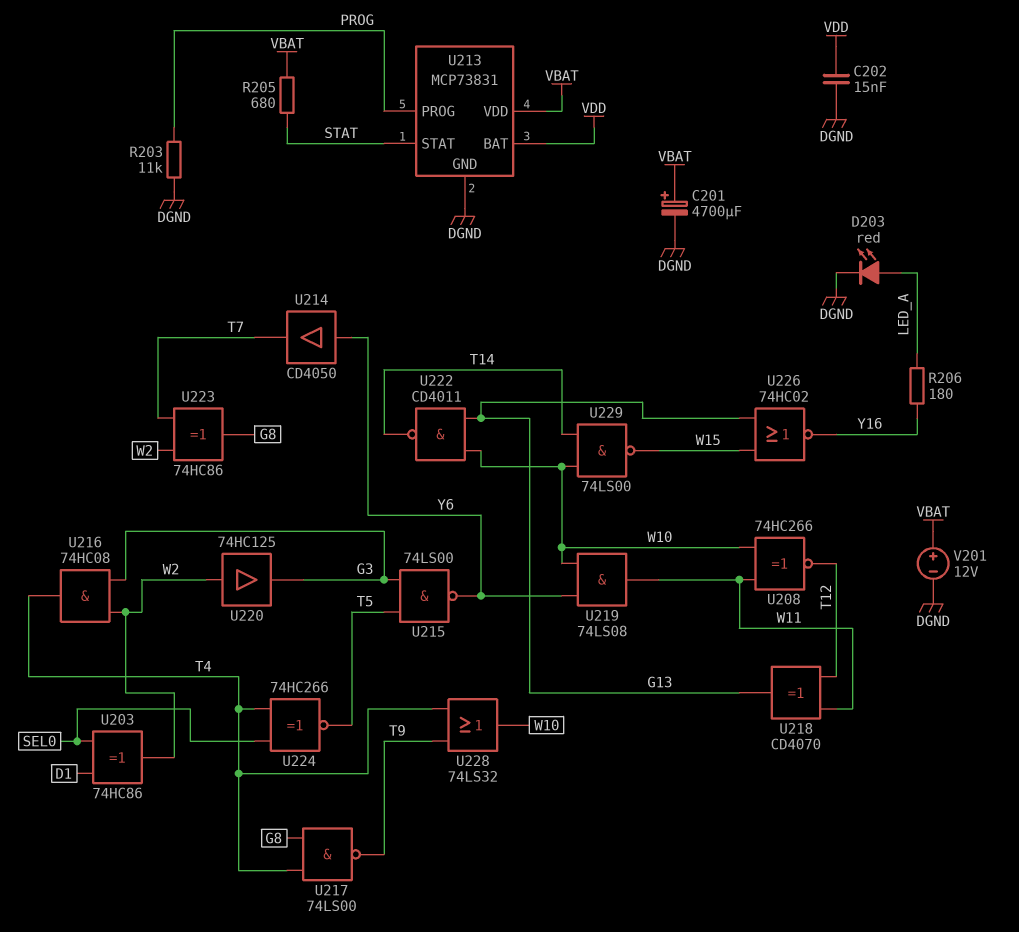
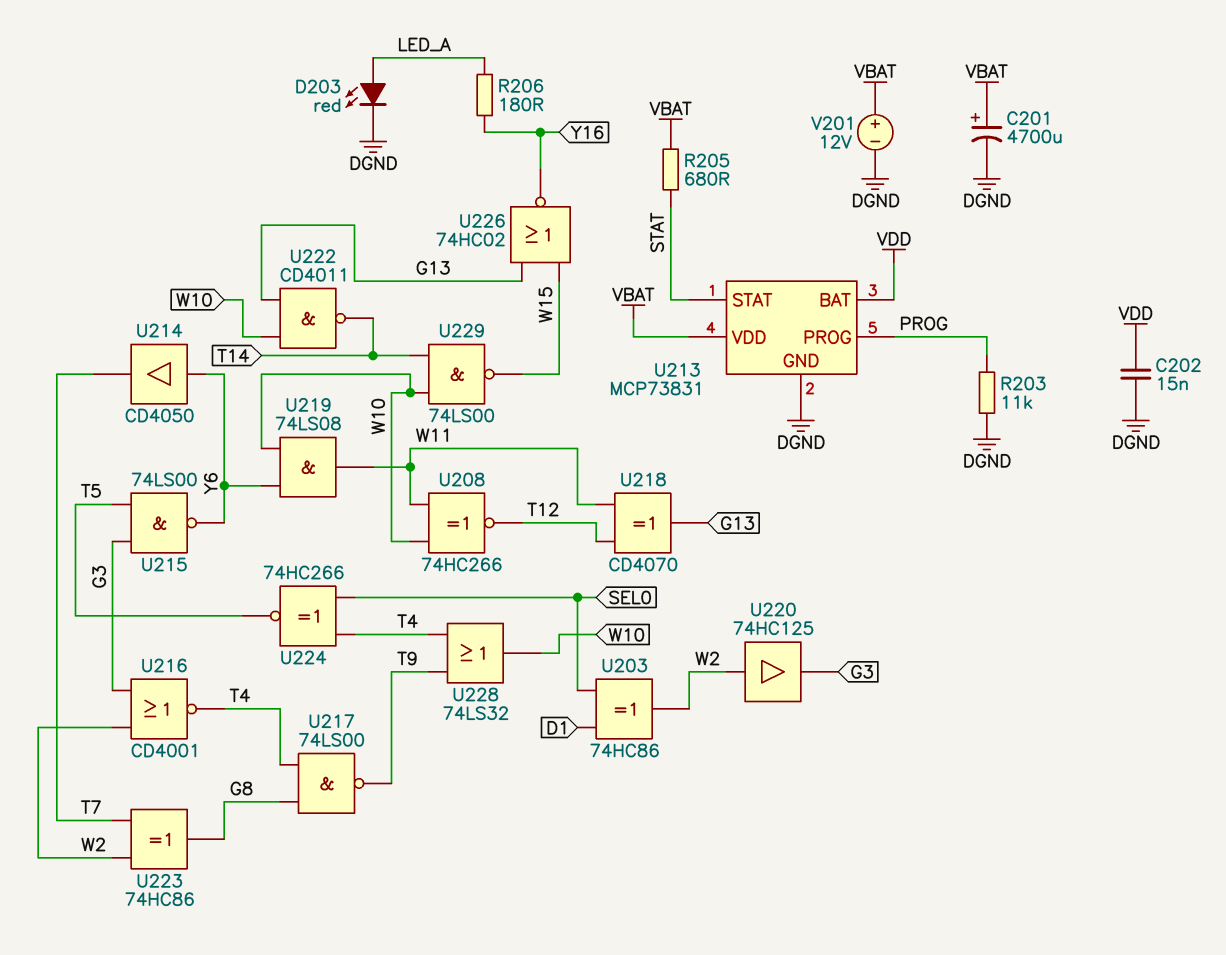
U216: AND 74HC08 (in G3, in W2, out T4) -> NOR CD4001 (in G3, in W2, out T4)

